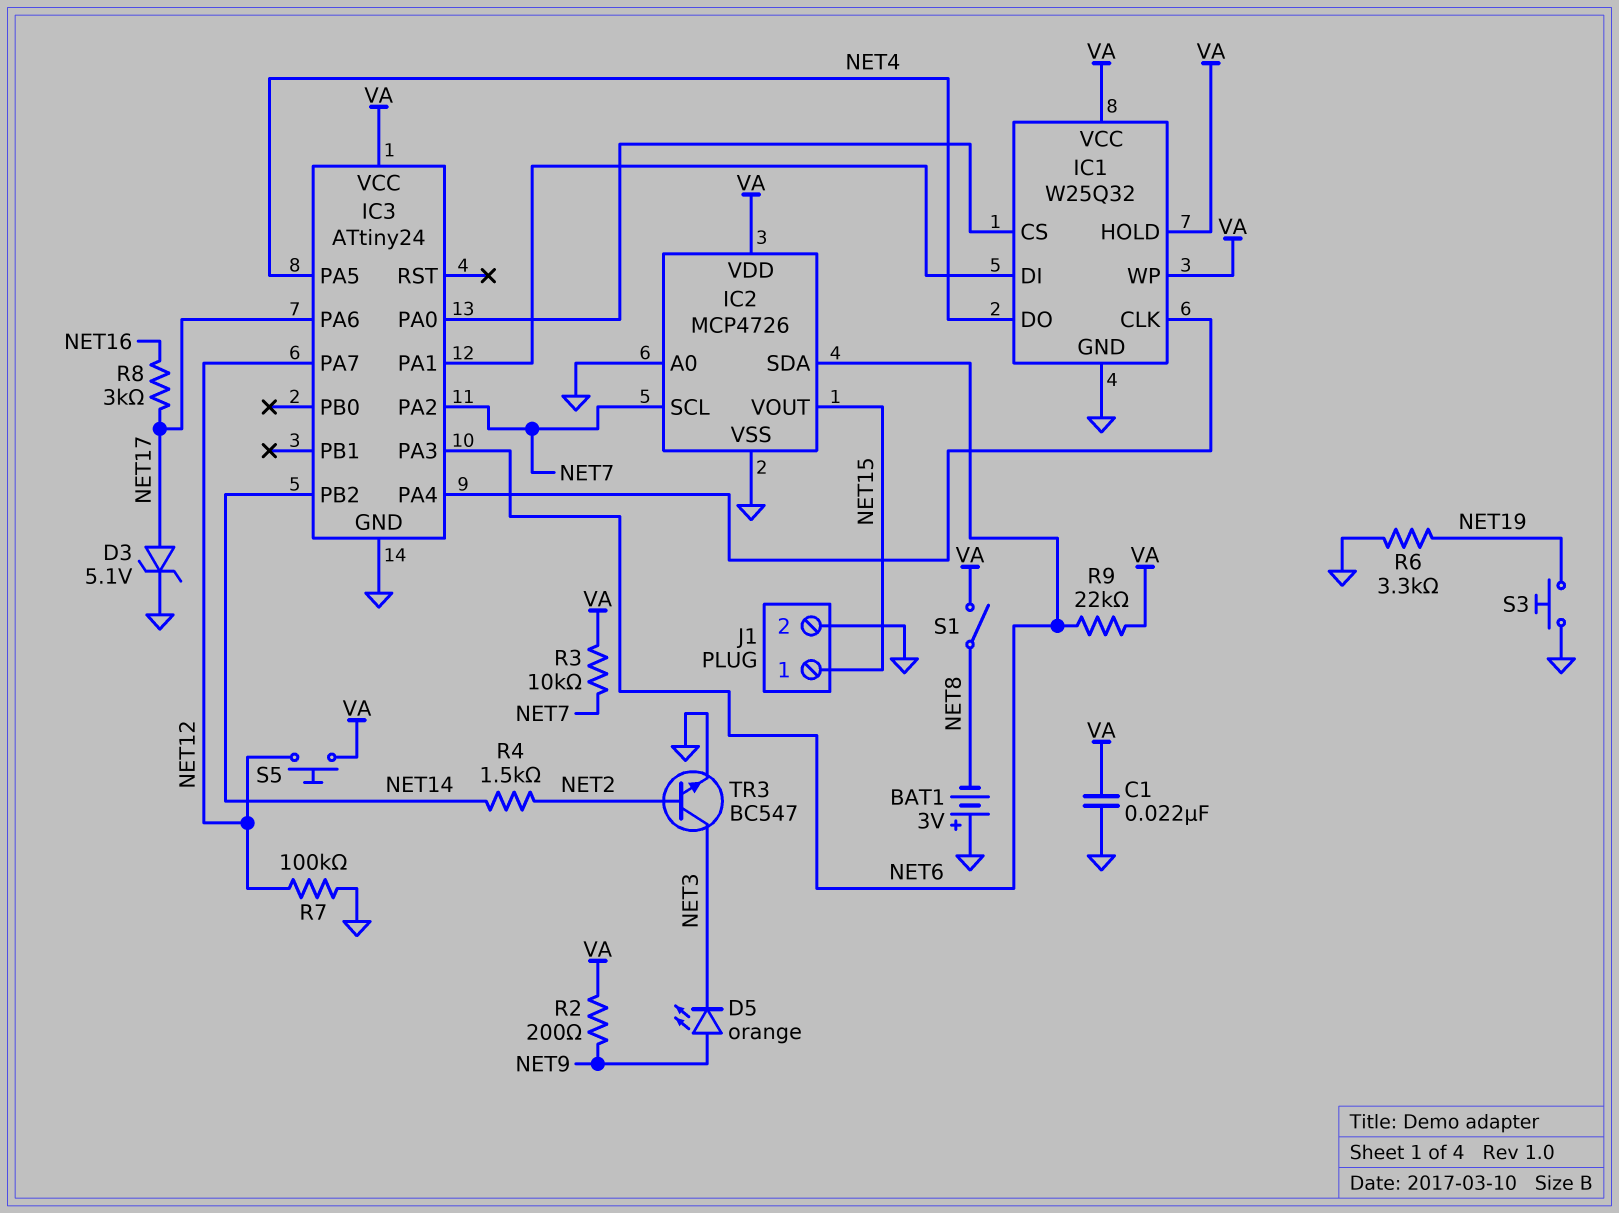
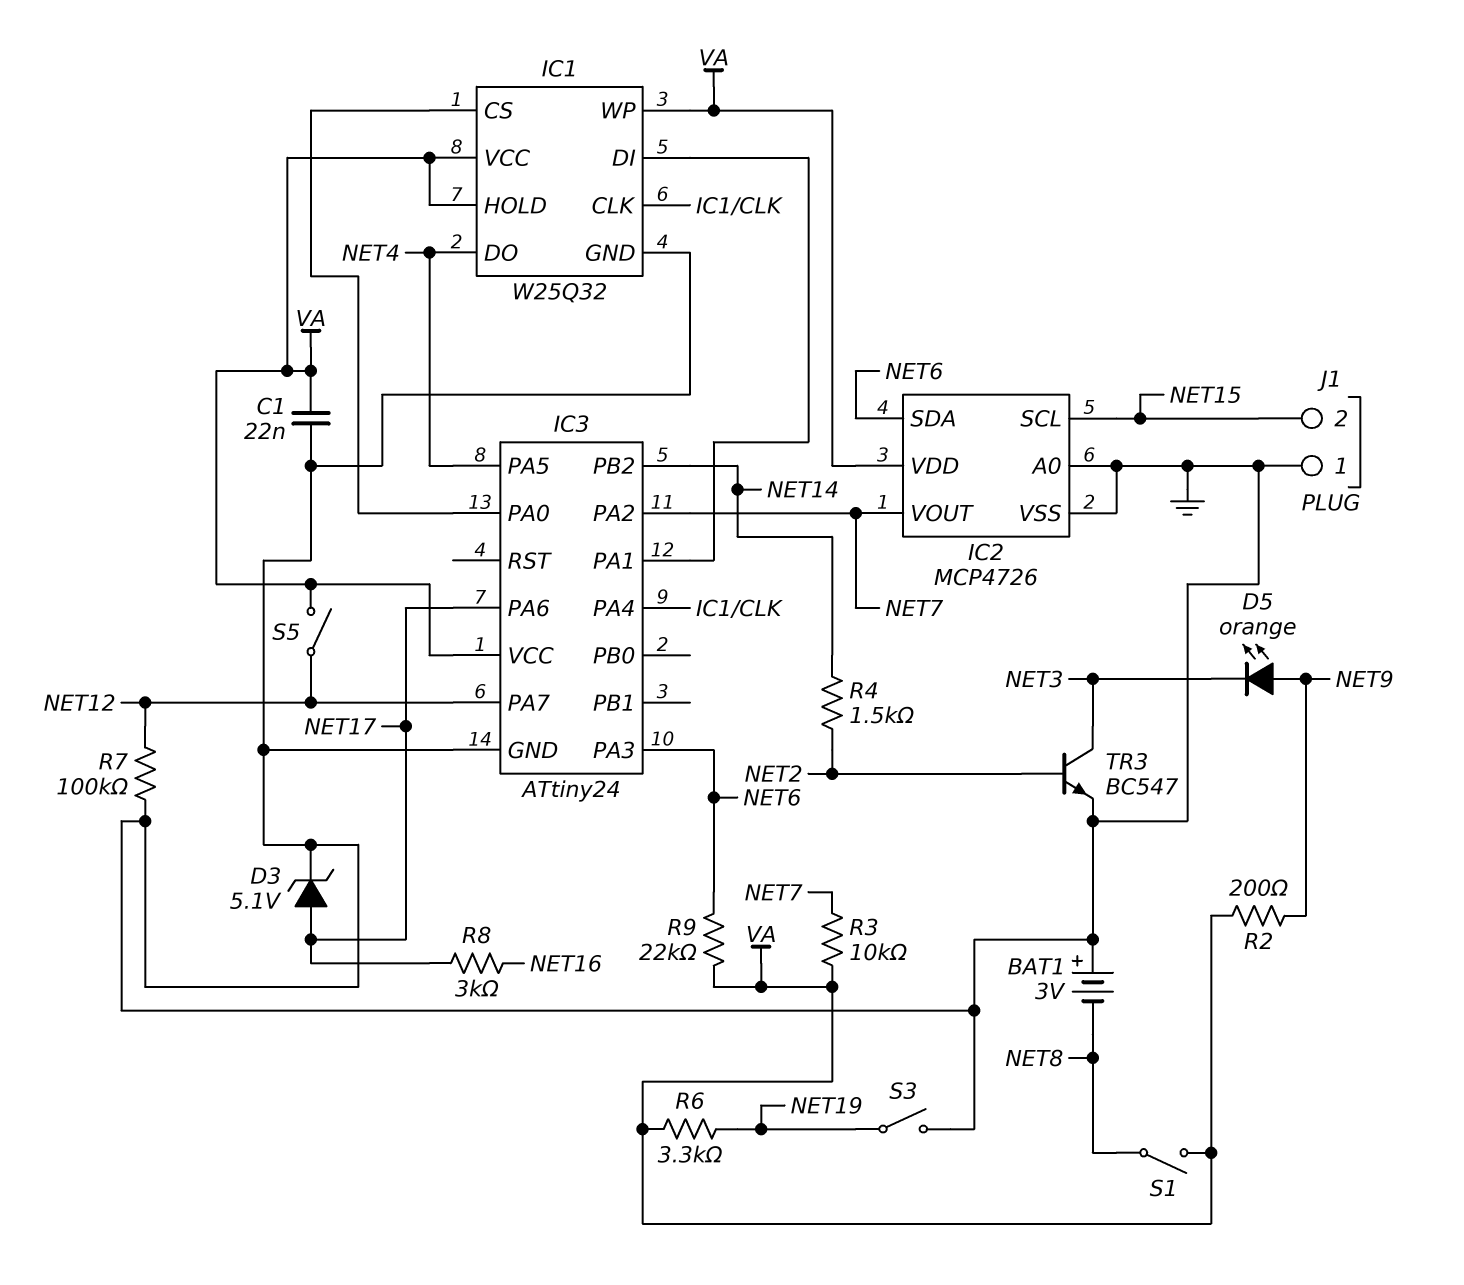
IC2 pin SCL: NET7 -> NET15
IC2 pin VOUT: NET15 -> NET7
J1 pin 1: NET15 -> GND
J1 pin 2: GND -> NET15
R6: 3.3k (GND, NET19) -> 3.3k (NET19, VA)
S3: button (GND, NET19) -> switch (GND, NET19)
S5: button (NET12, VA) -> switch (NET12, VA)

